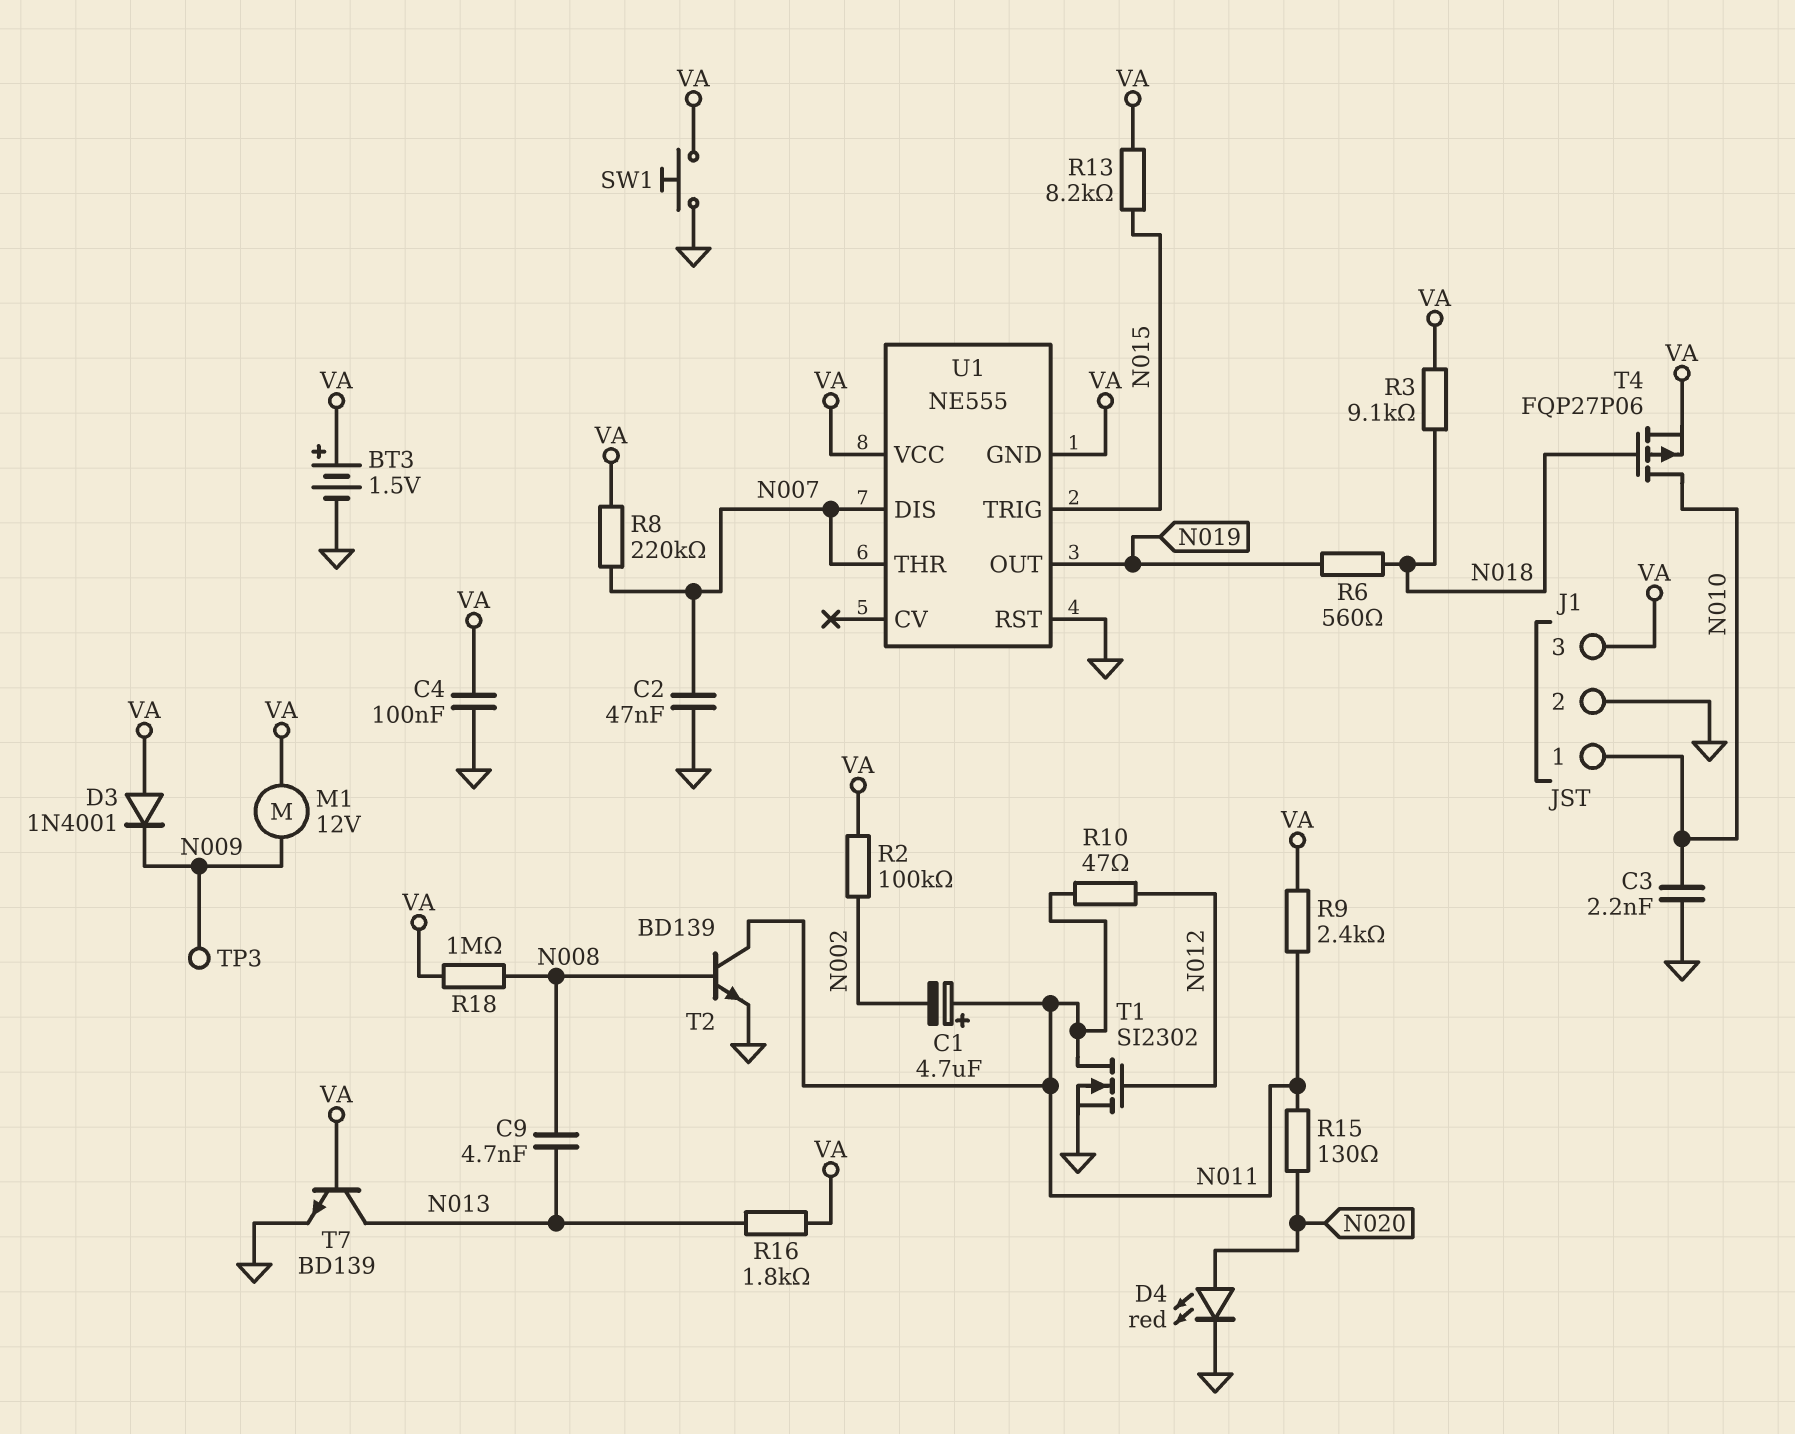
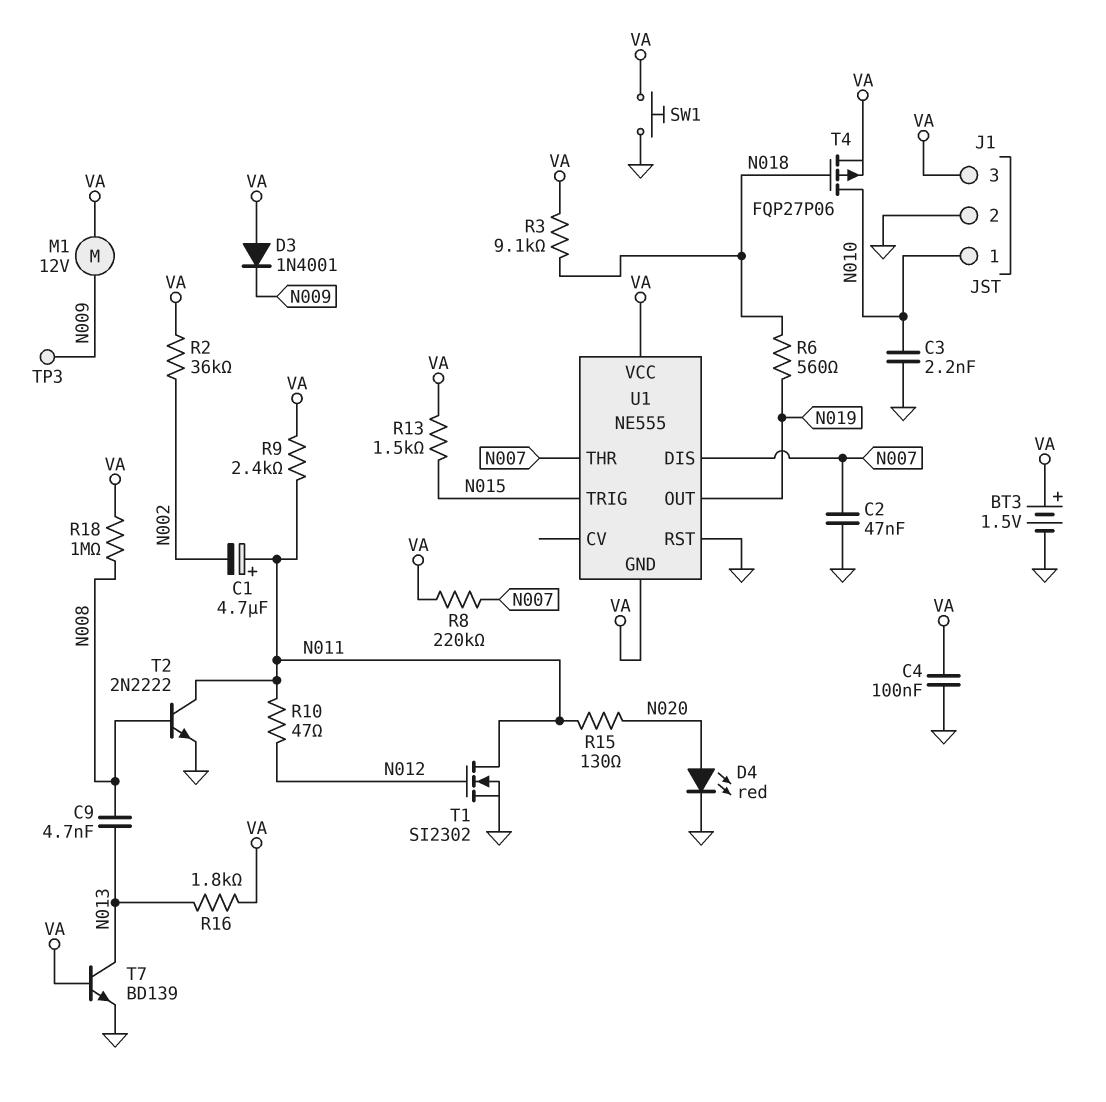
R2: 100k (N002, VA) -> 36k (N002, VA)
R13: 8.2k (N015, VA) -> 1.5k (N015, VA)
T2: NPN BD139 (B N008, C N011, E GND) -> NPN 2N2222 (B N008, C N011, E GND)

